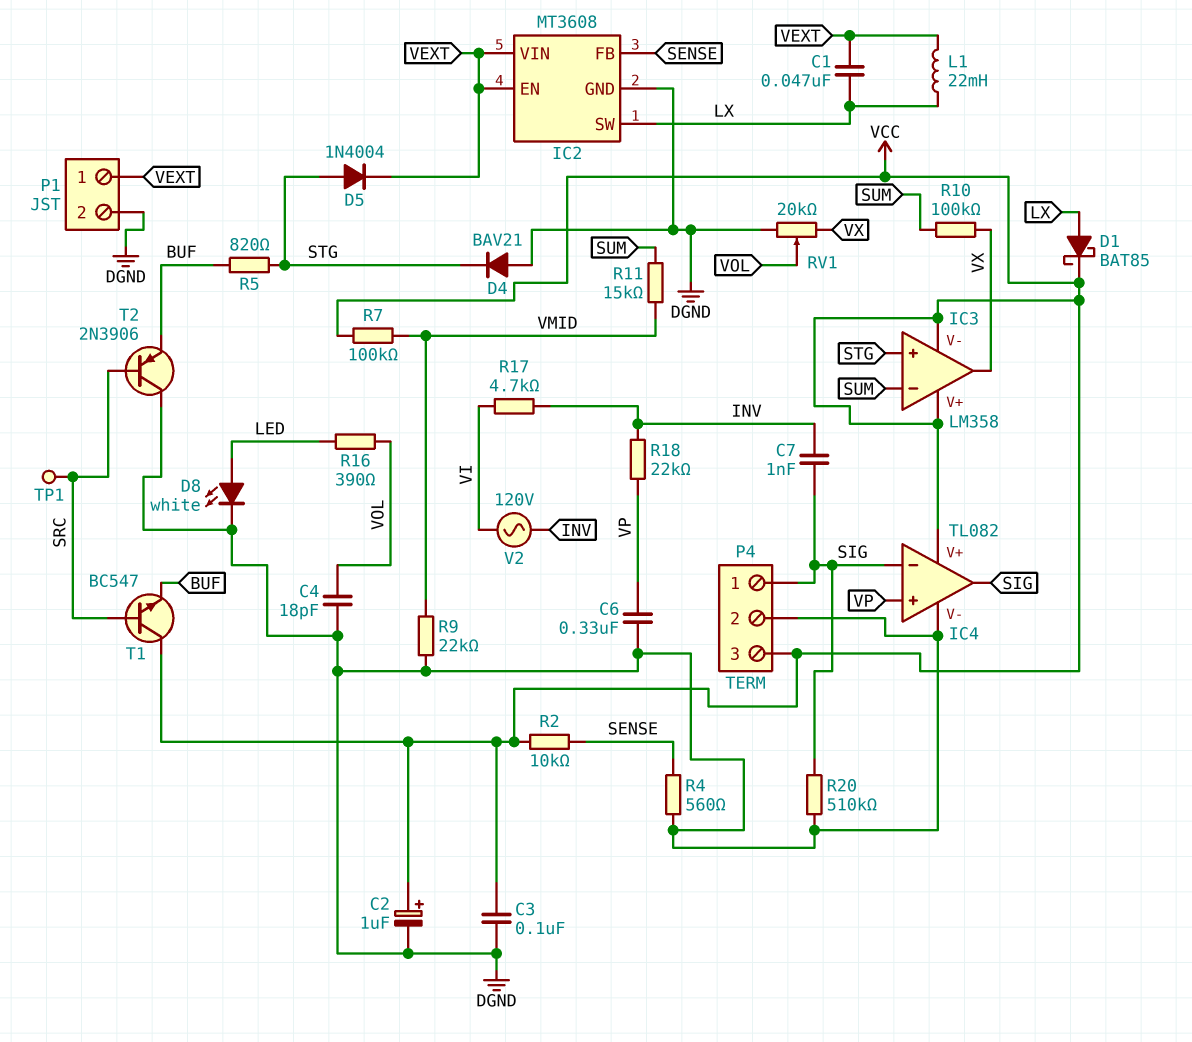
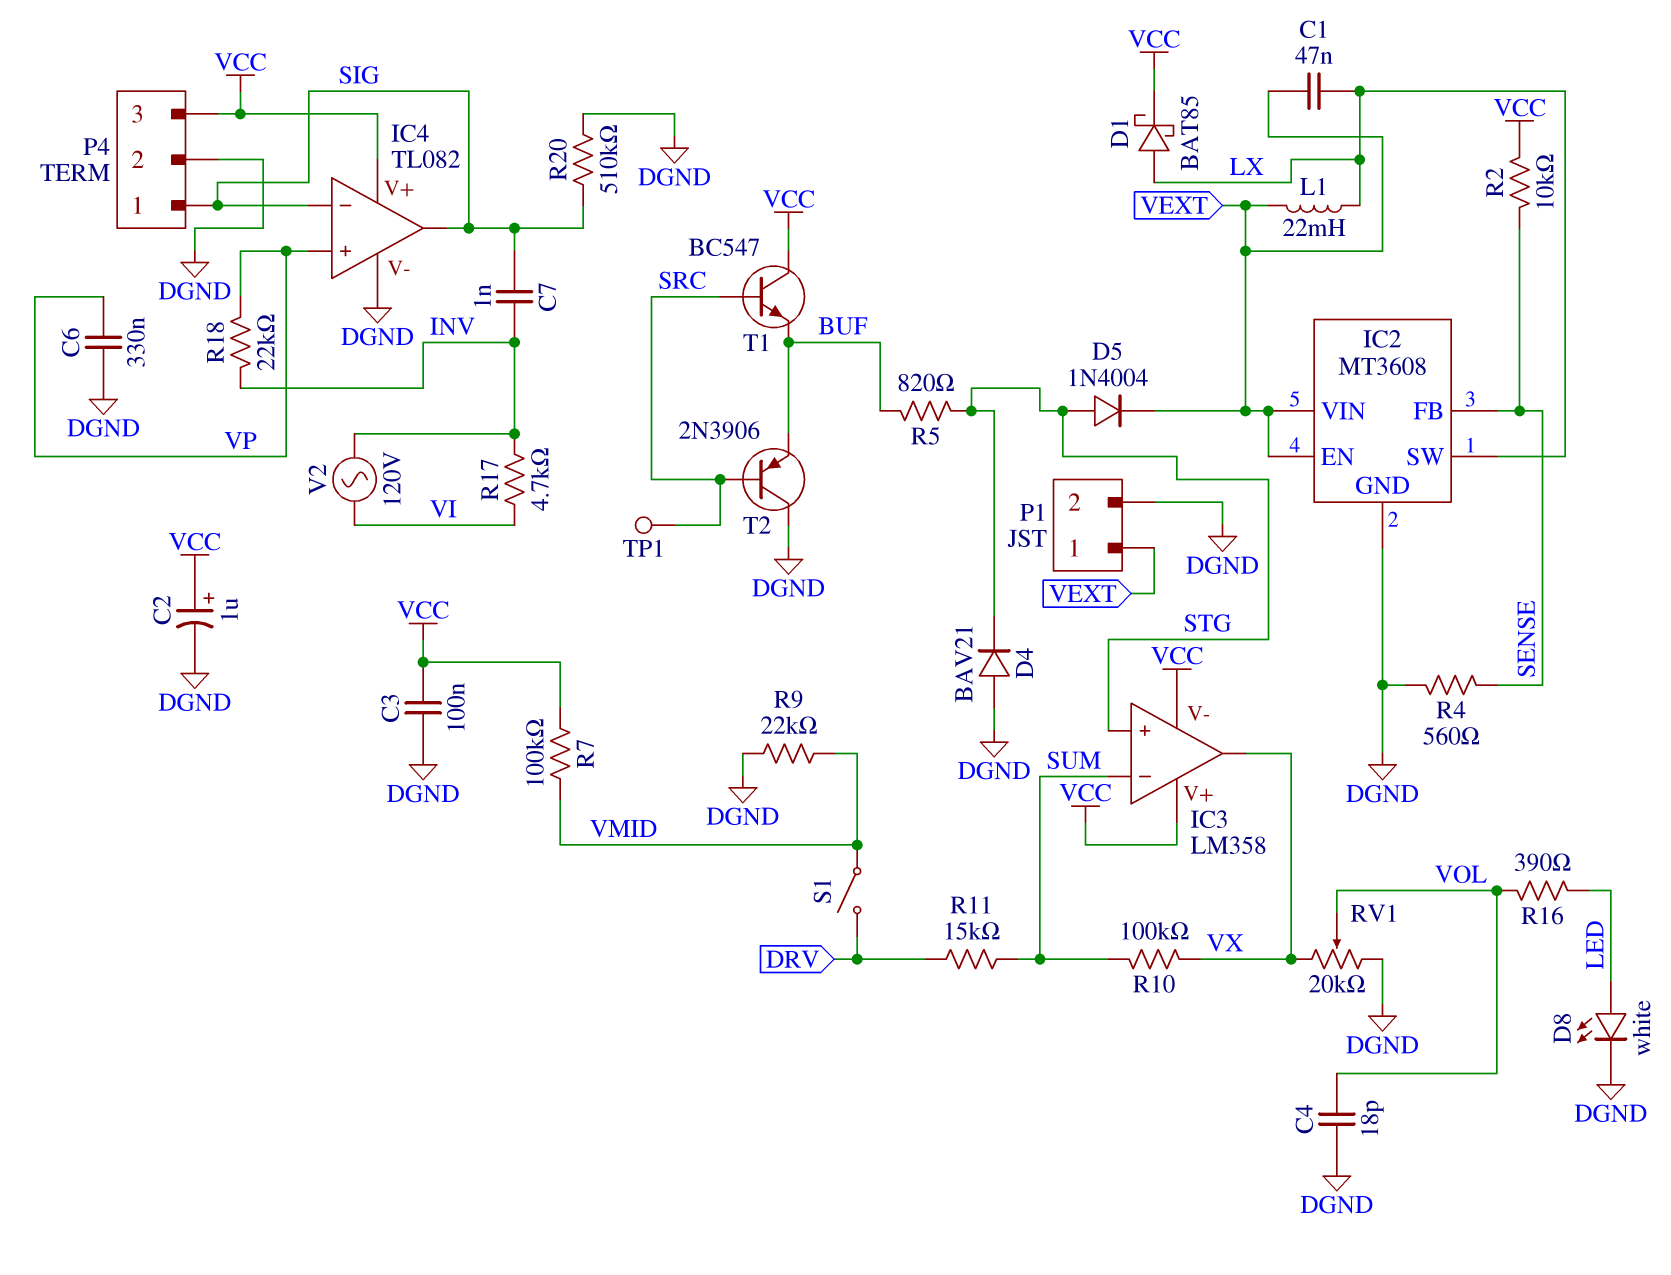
R11: 15k (SUM, VMID) -> 15k (DRV, SUM)
S1: none -> switch (DRV, VMID)

